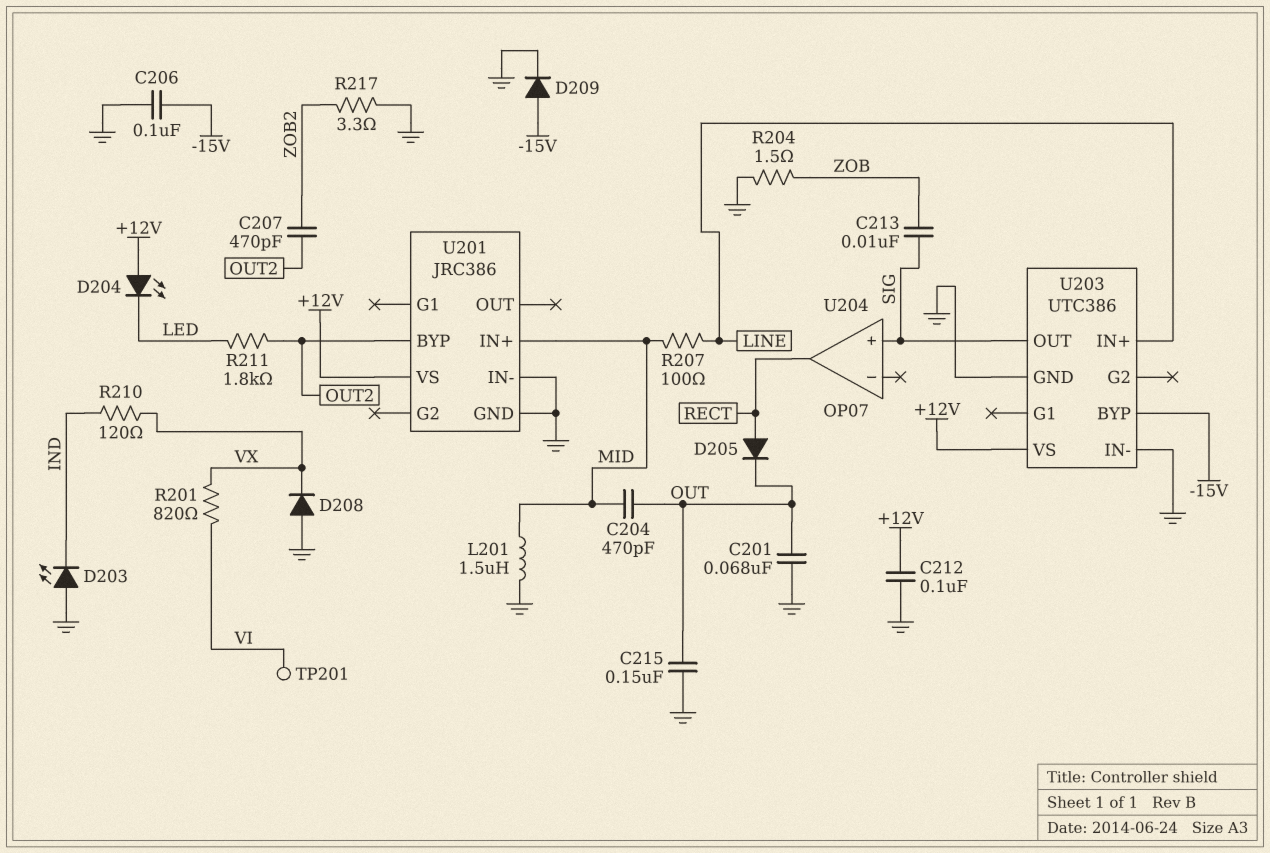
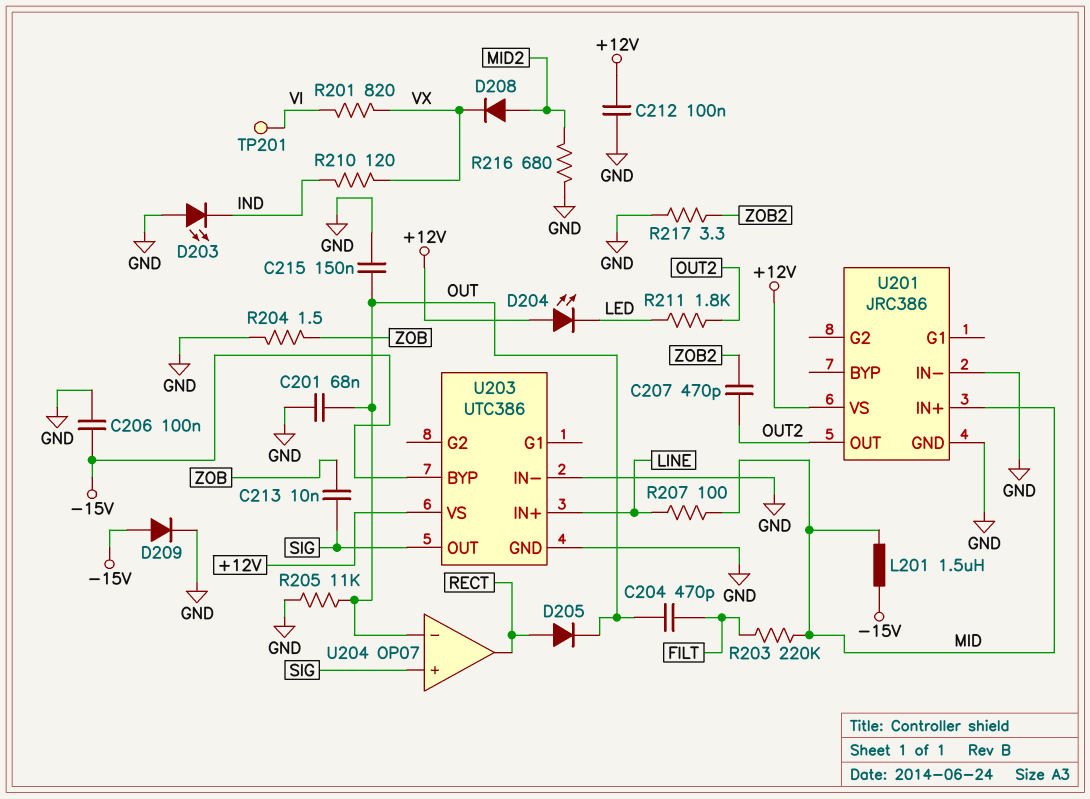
C204: 470pF (MID, OUT) -> 470pF (FILT, OUT)
D208: diode (A GND, K VX) -> diode (A MID2, K VX)
L201: 1.5uH (GND, MID) -> 1.5uH (-15V, MID)
R203: none -> 220k (FILT, MID)
R205: none -> 11k (GND, OUT)
R216: none -> 680 (GND, MID2)
U201 pin BYP: OUT2 -> none
U201 pin OUT: none -> OUT2
U204 pin in-: none -> OUT

